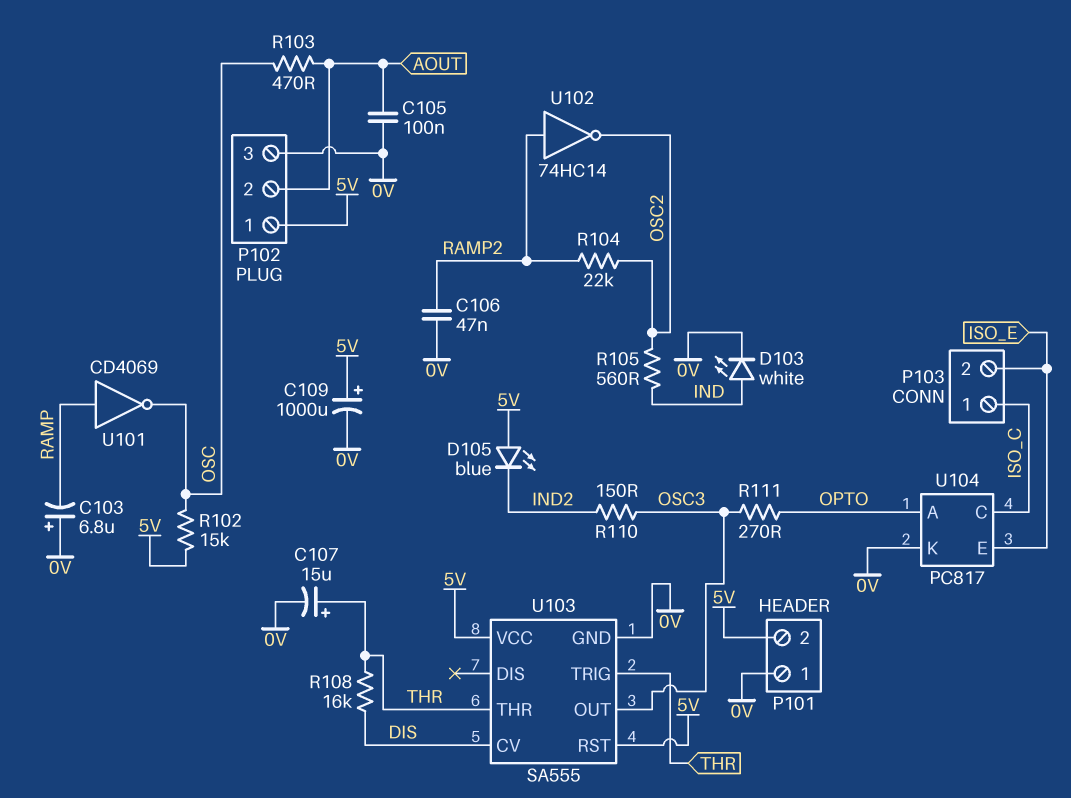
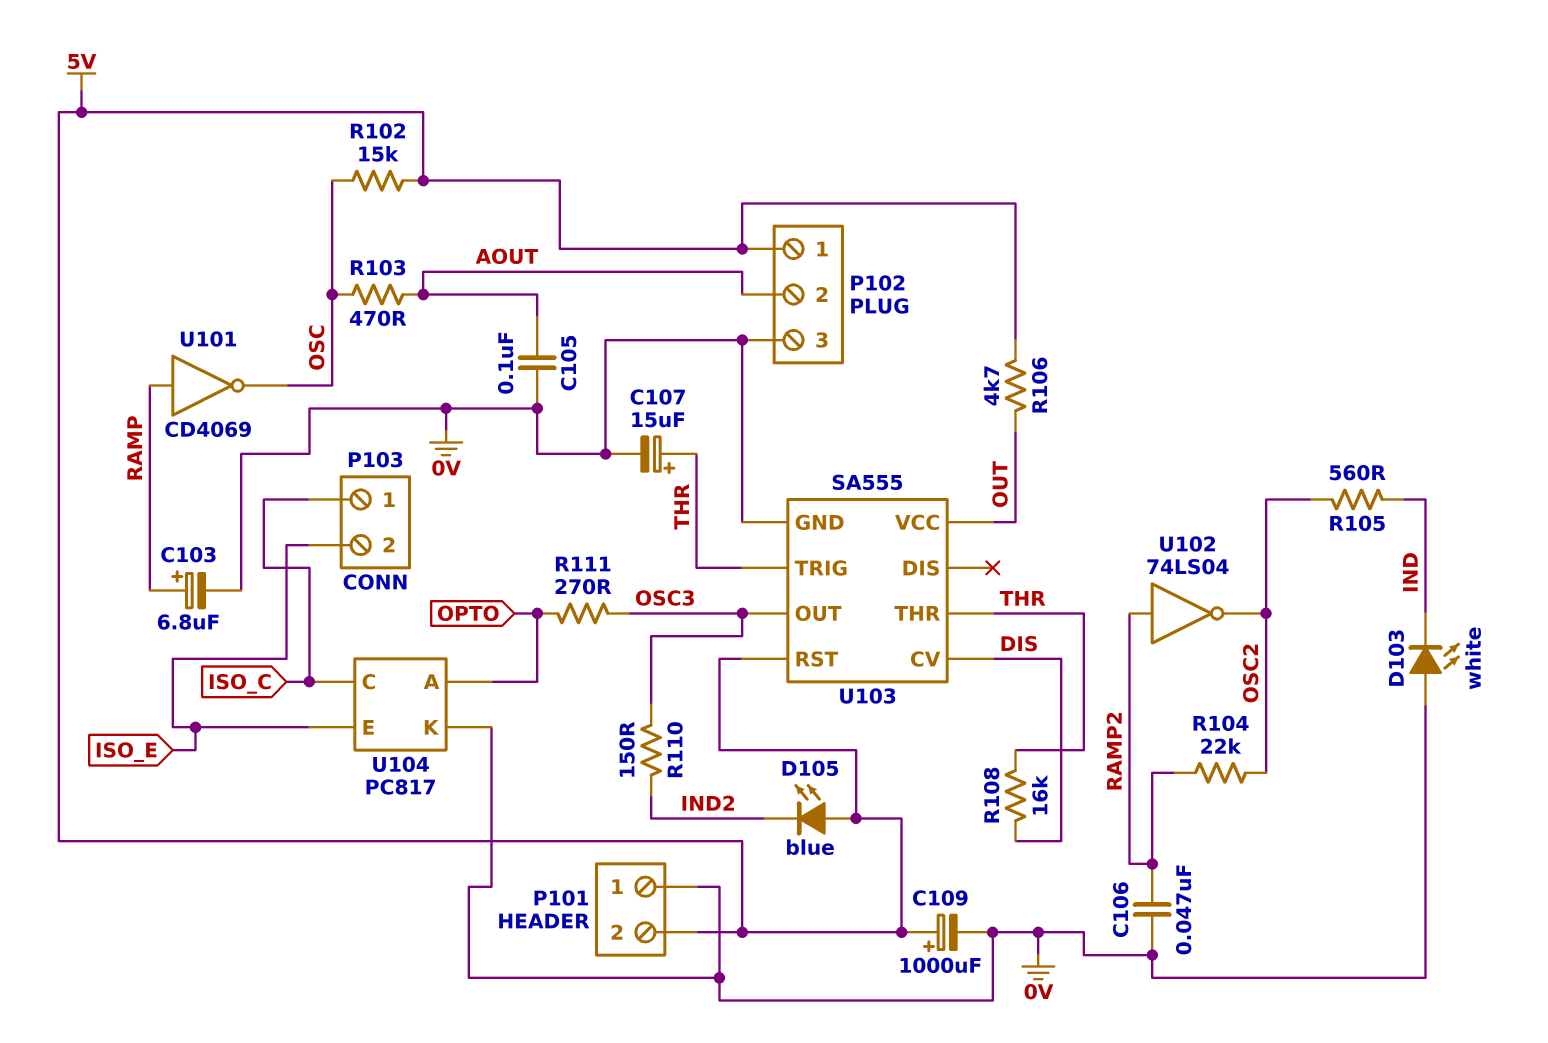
C103: 6.8uF (plus 0V, minus RAMP) -> 6.8uF (plus RAMP, minus 0V)
D103: LED white (A IND, K 0V) -> LED white (A 0V, K IND)
R106: none -> 4.7k (5V, OUT)
U102: NOT 74HC14 (in RAMP2, out OSC2) -> NOT 74LS04 (in RAMP2, out OSC2)
U103 pin VCC: 5V -> OUT

